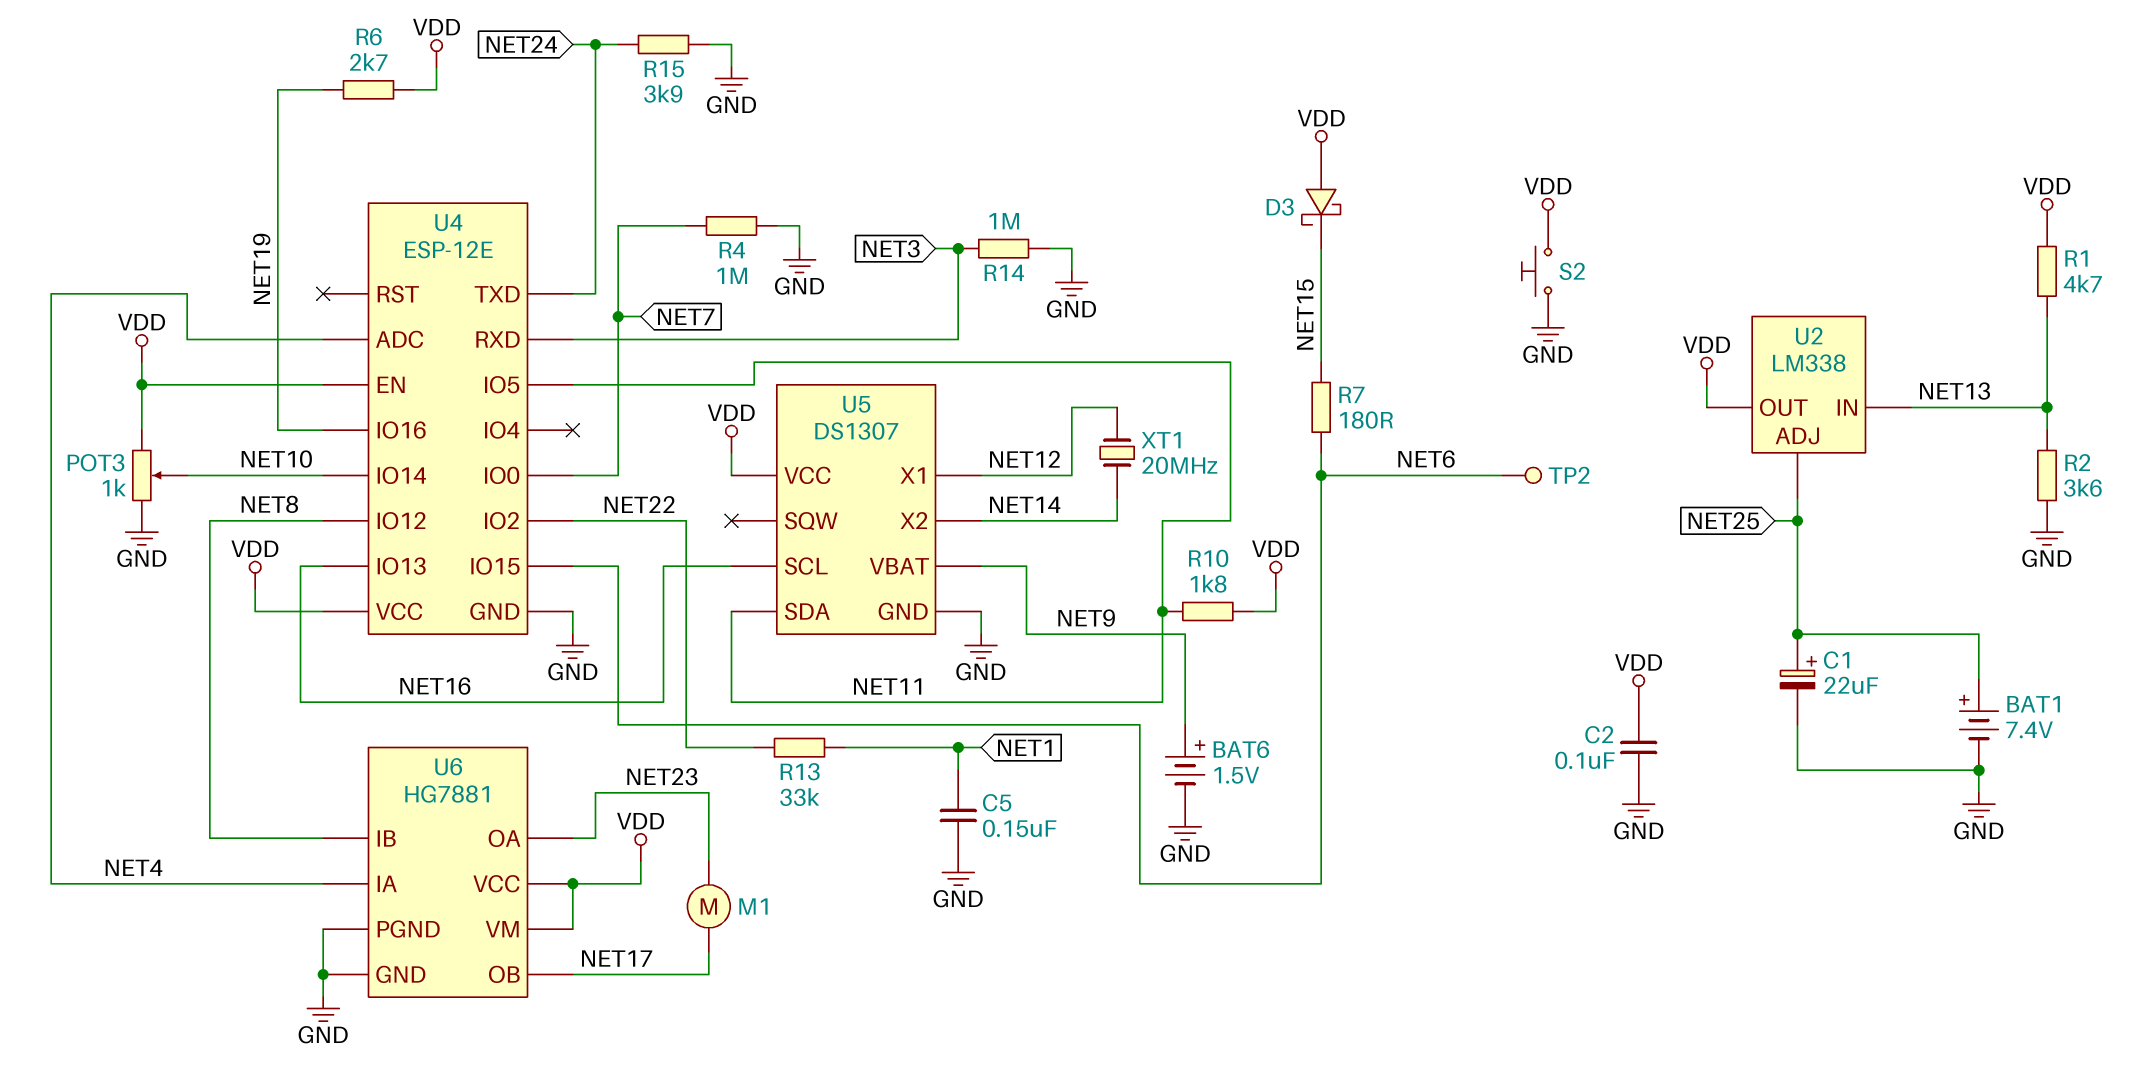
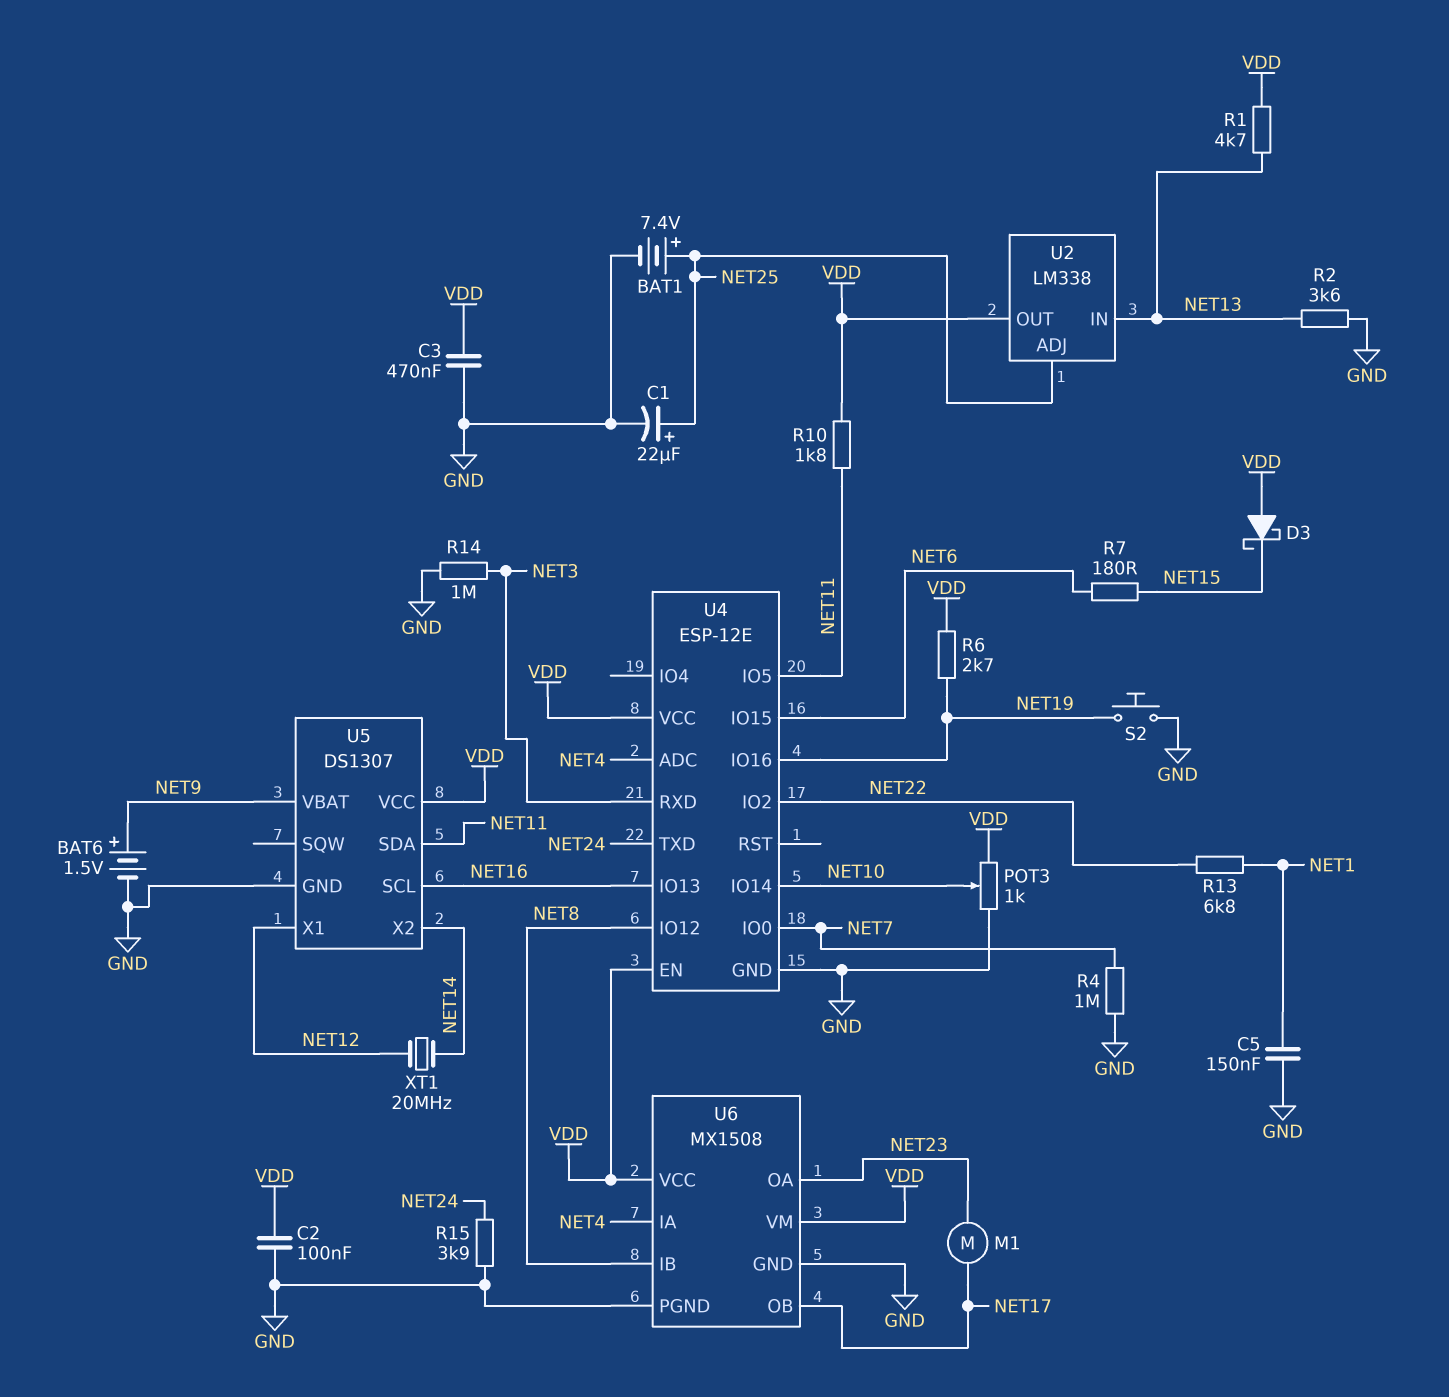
C3: none -> 470nF (GND, VDD)
R13: 33k (NET1, NET22) -> 6.8k (NET1, NET22)
S2: button (GND, VDD) -> button (GND, NET19)
TP2: test point (NET6) -> none
U6: HG7881 -> MX1508

